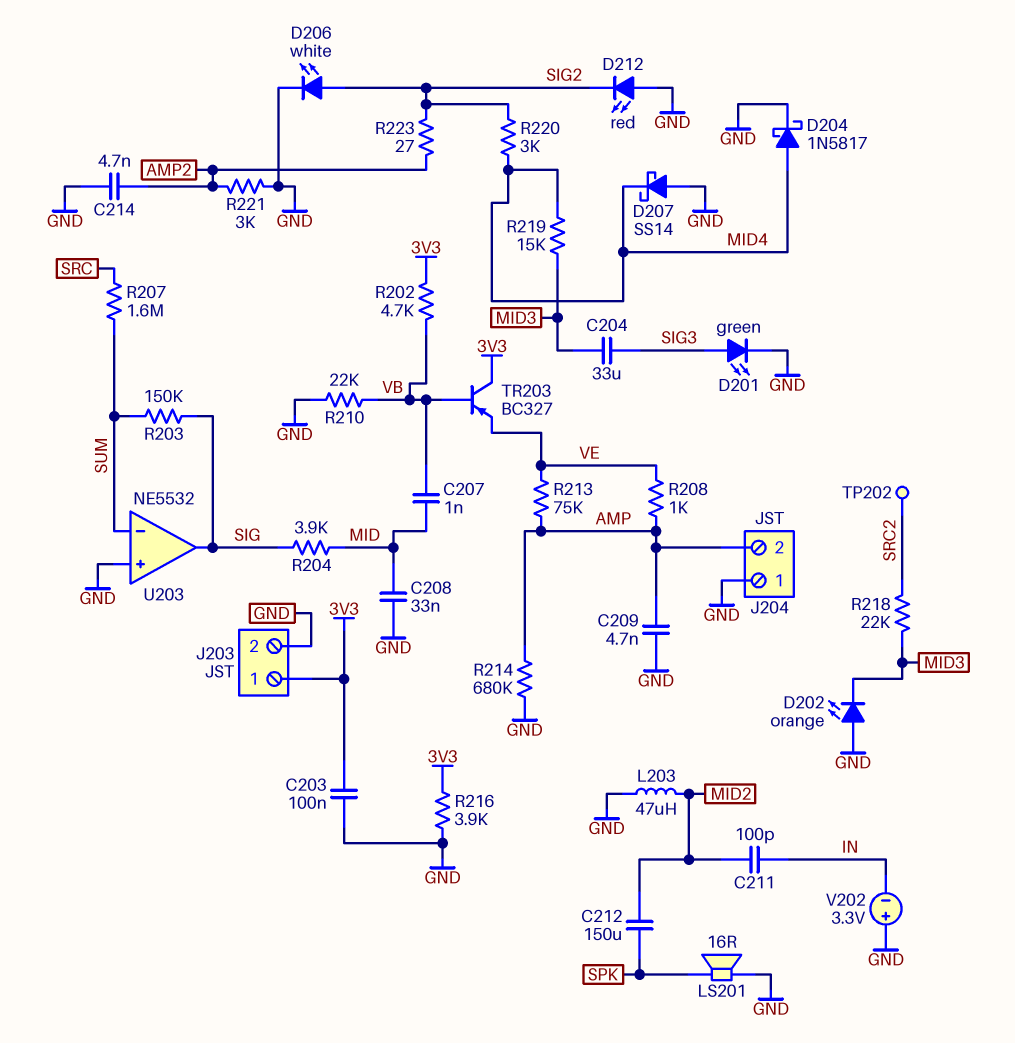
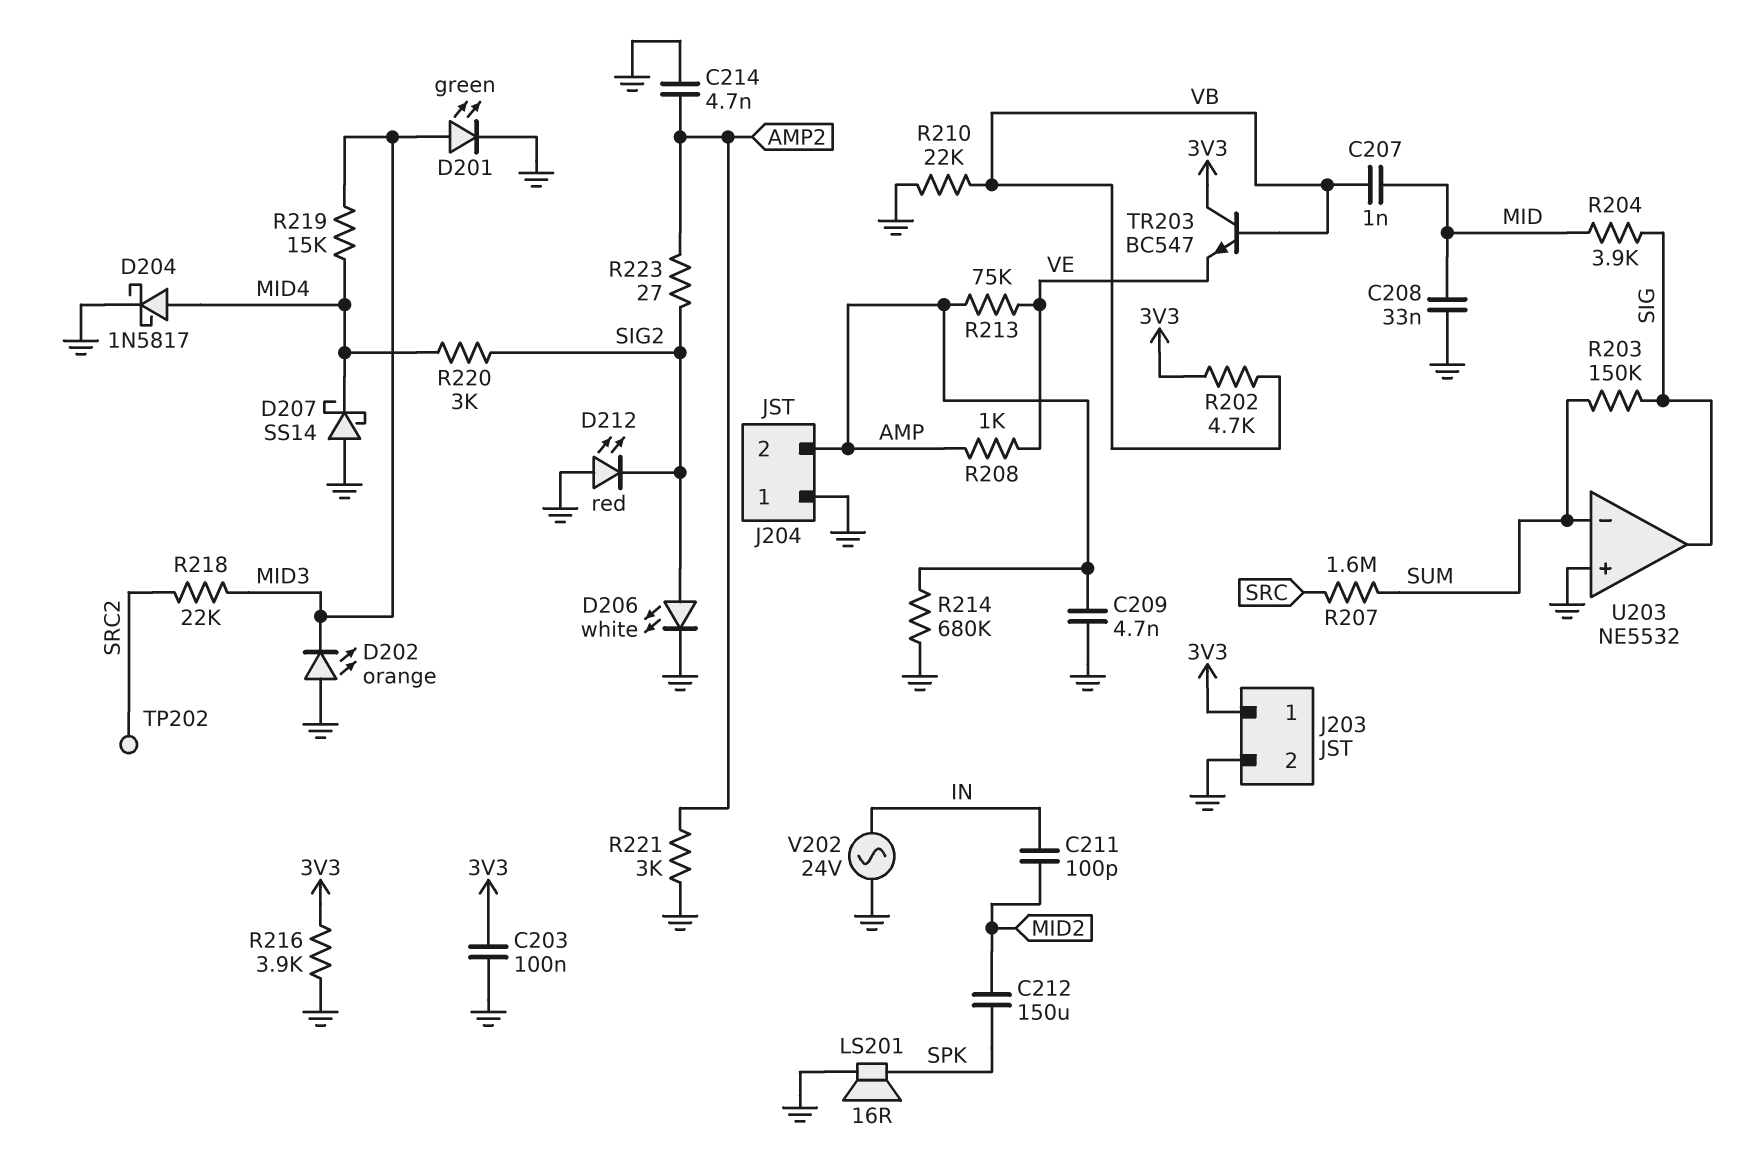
C204: 33uF (MID3, SIG3) -> none
D201: LED green (A SIG3, K GND) -> LED green (A MID3, K GND)
L203: 47uH (GND, MID2) -> none
TR203: PNP BC327 (B VB, C 3V3, E VE) -> NPN BC547 (B VB, C 3V3, E VE)
V202: 3.3V (plus GND, minus IN) -> AC 24V (GND, IN)

